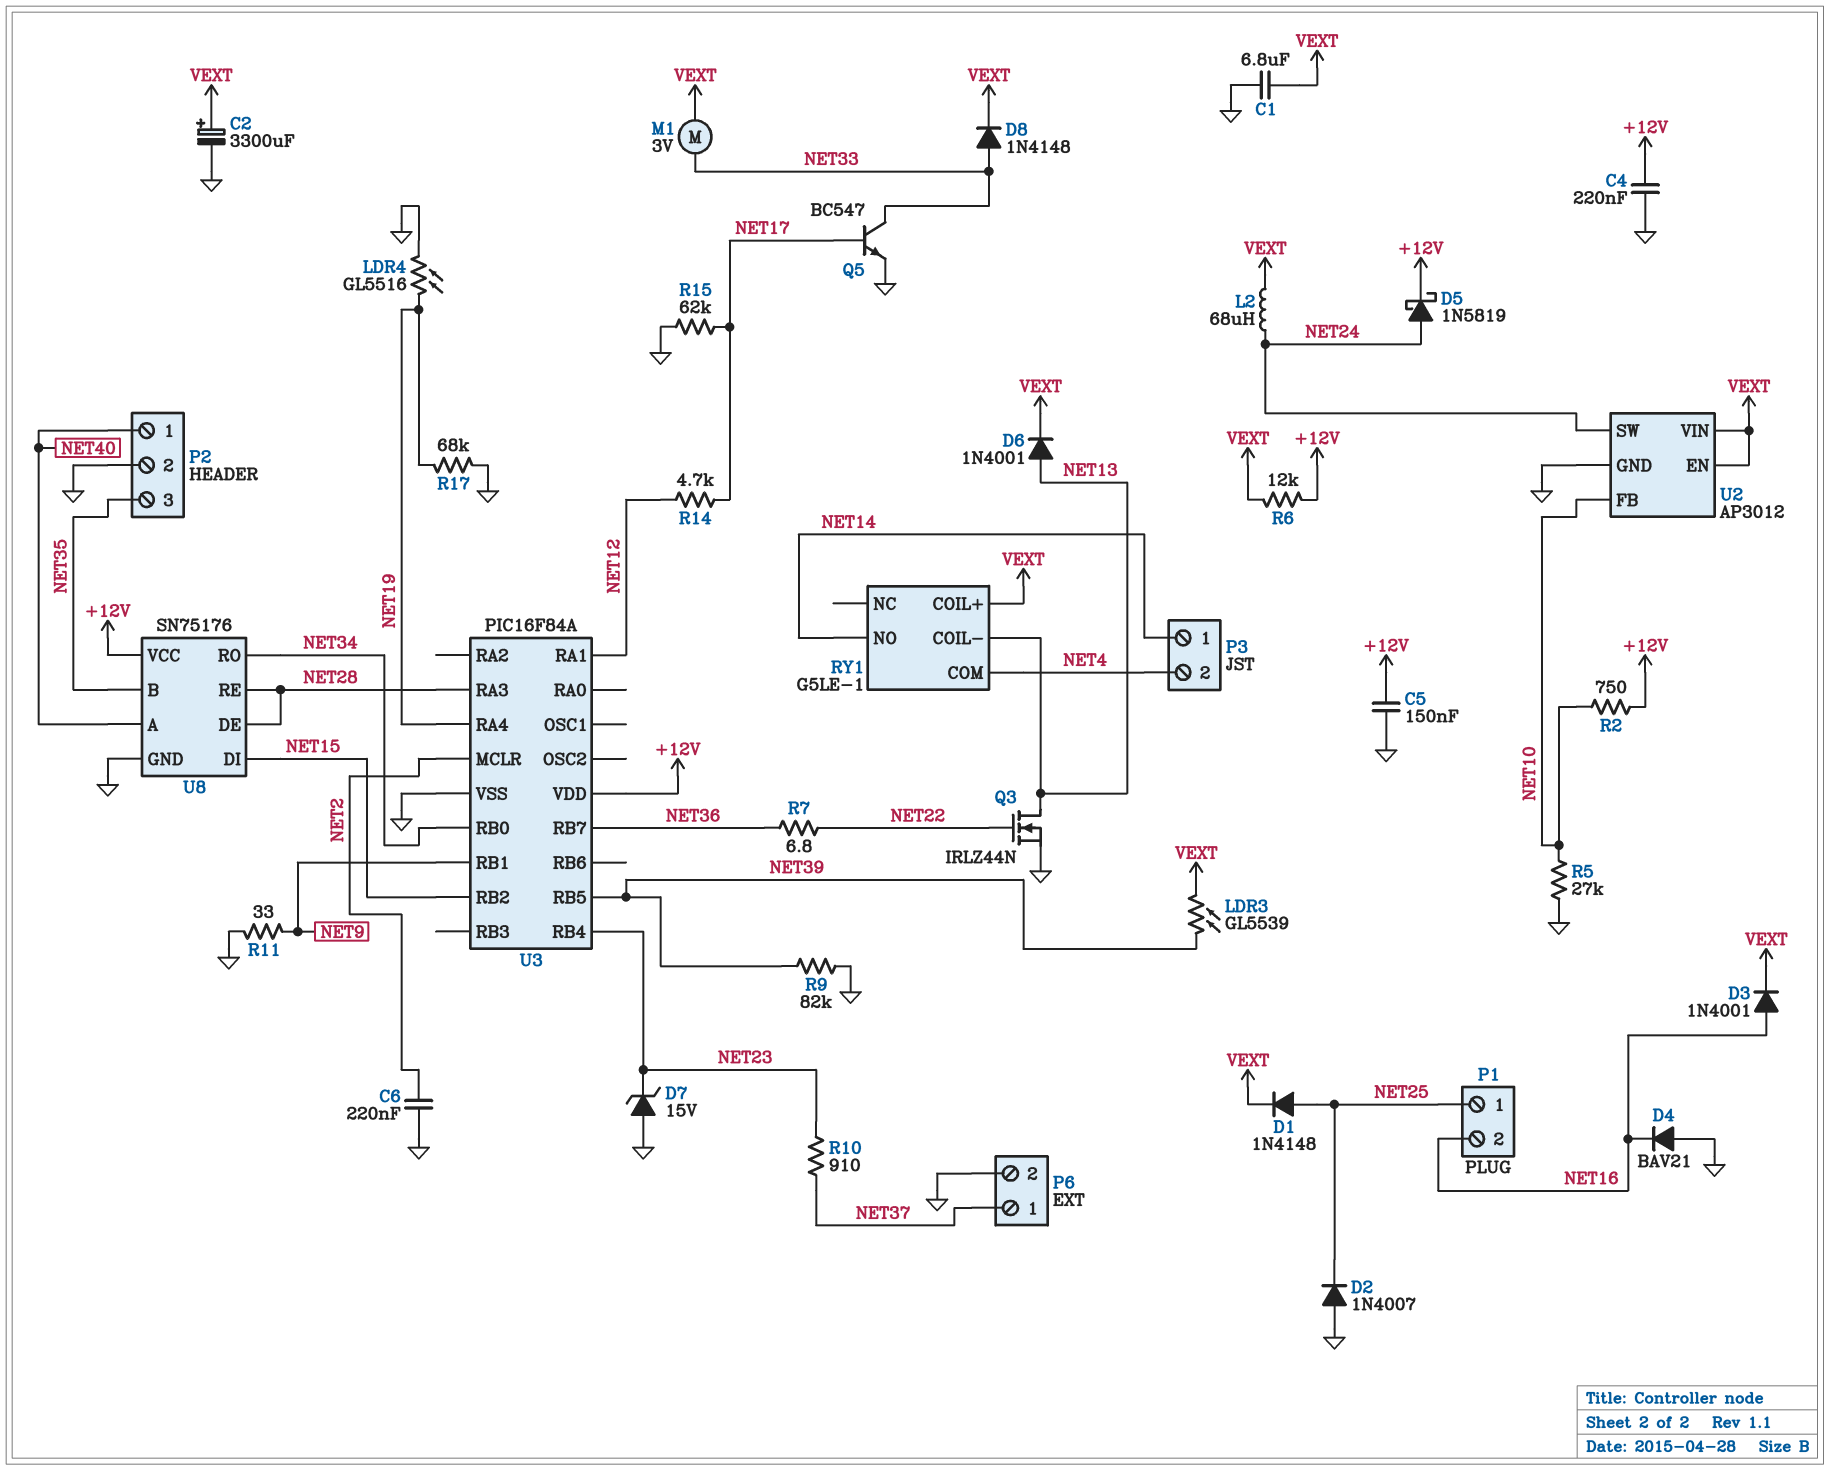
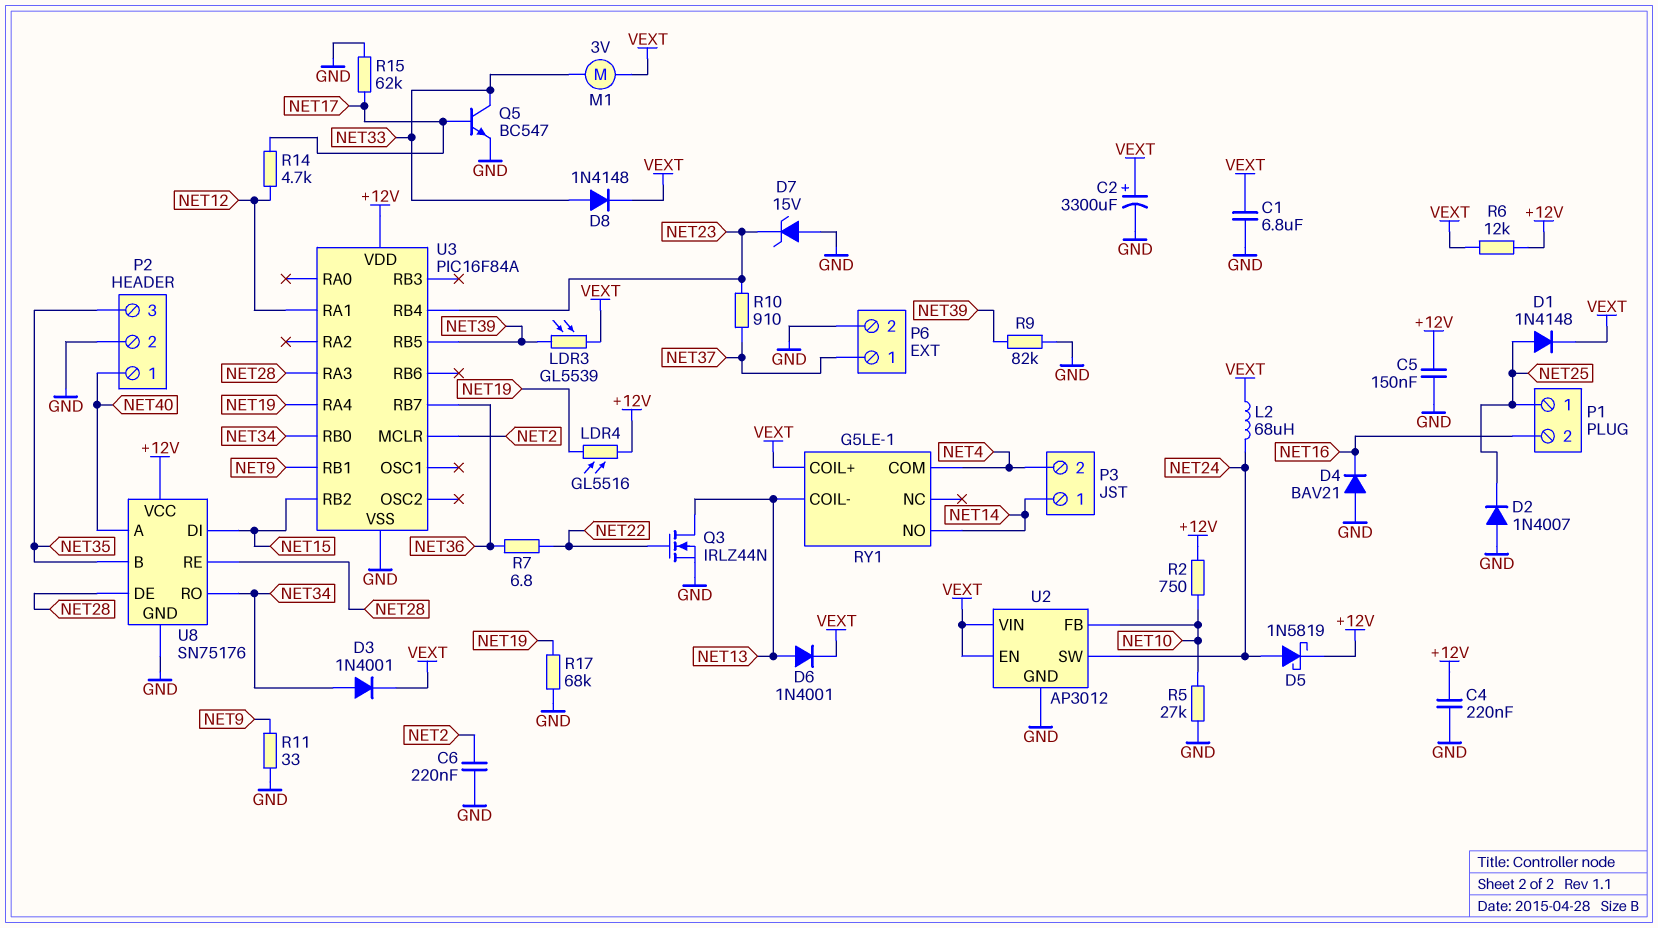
D3: diode 1N4001 (A NET16, K VEXT) -> diode 1N4001 (A NET34, K VEXT)
LDR4: GL5516 (GND, NET19) -> GL5516 (+12V, NET19)

